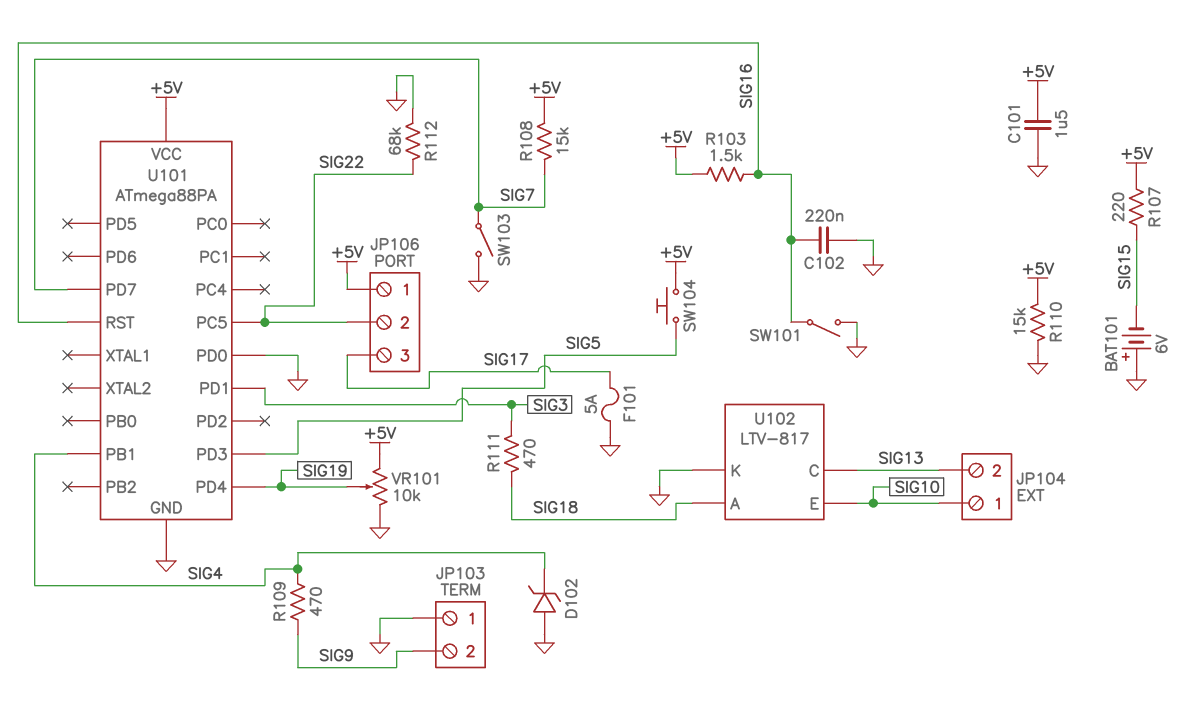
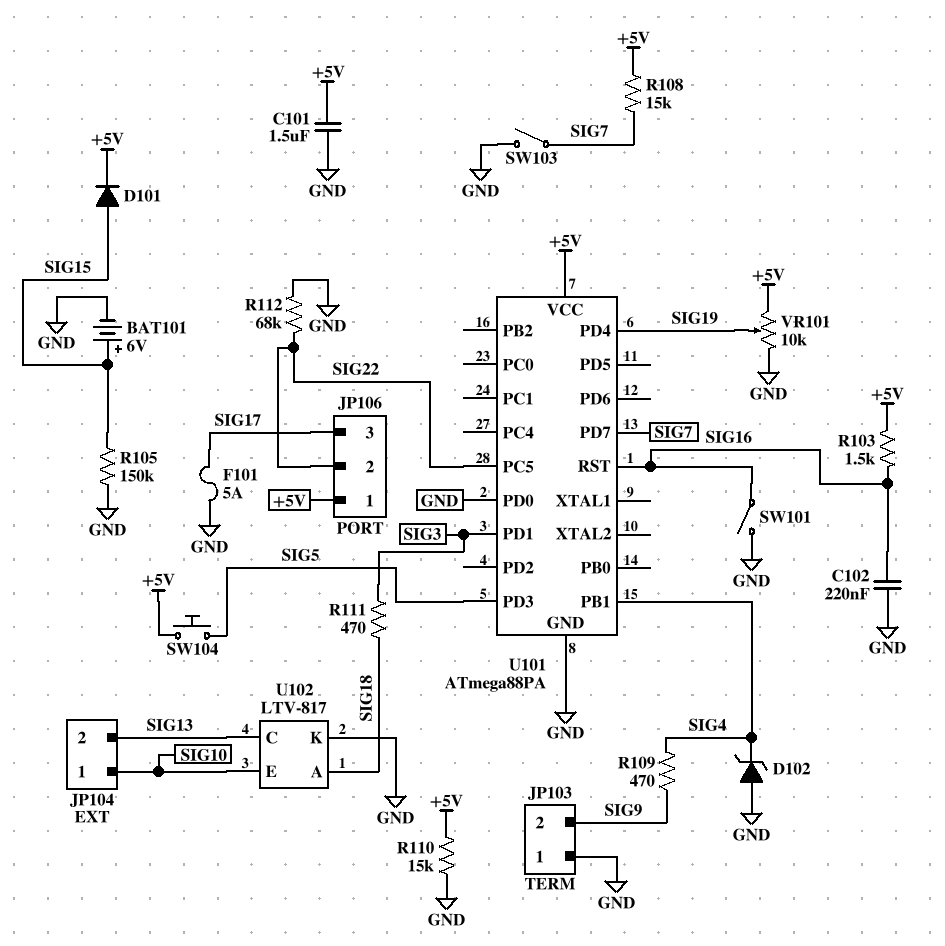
BAT101: 6V (plus GND, minus SIG15) -> 6V (plus SIG15, minus GND)
D101: none -> diode (A SIG15, K +5V)
R105: none -> 150k (GND, SIG15)
R107: 220 (+5V, SIG15) -> none

